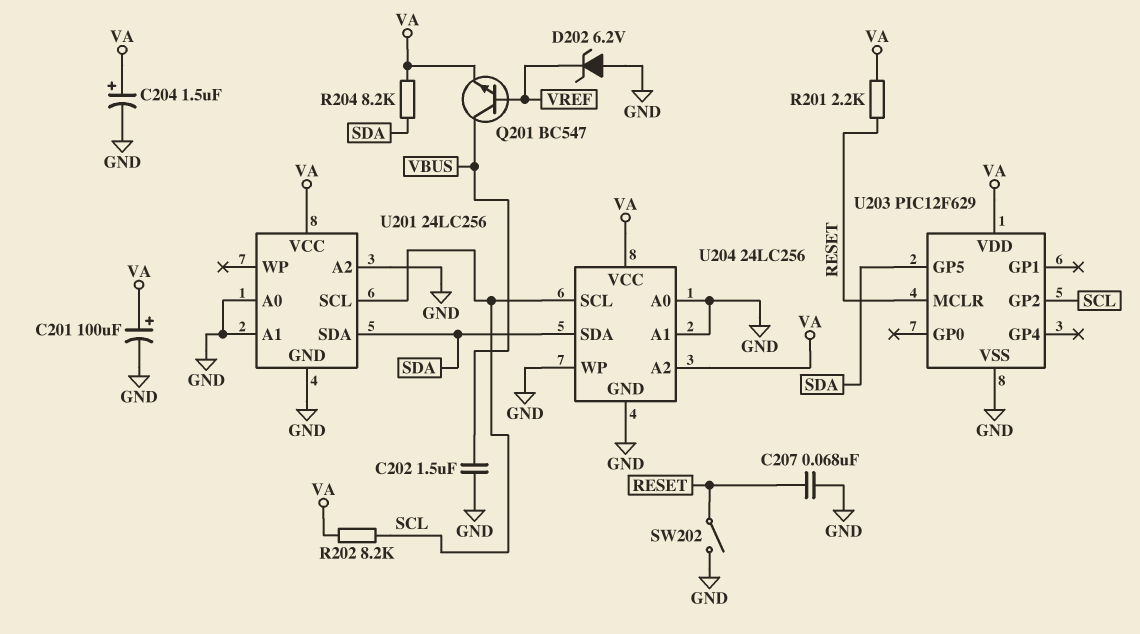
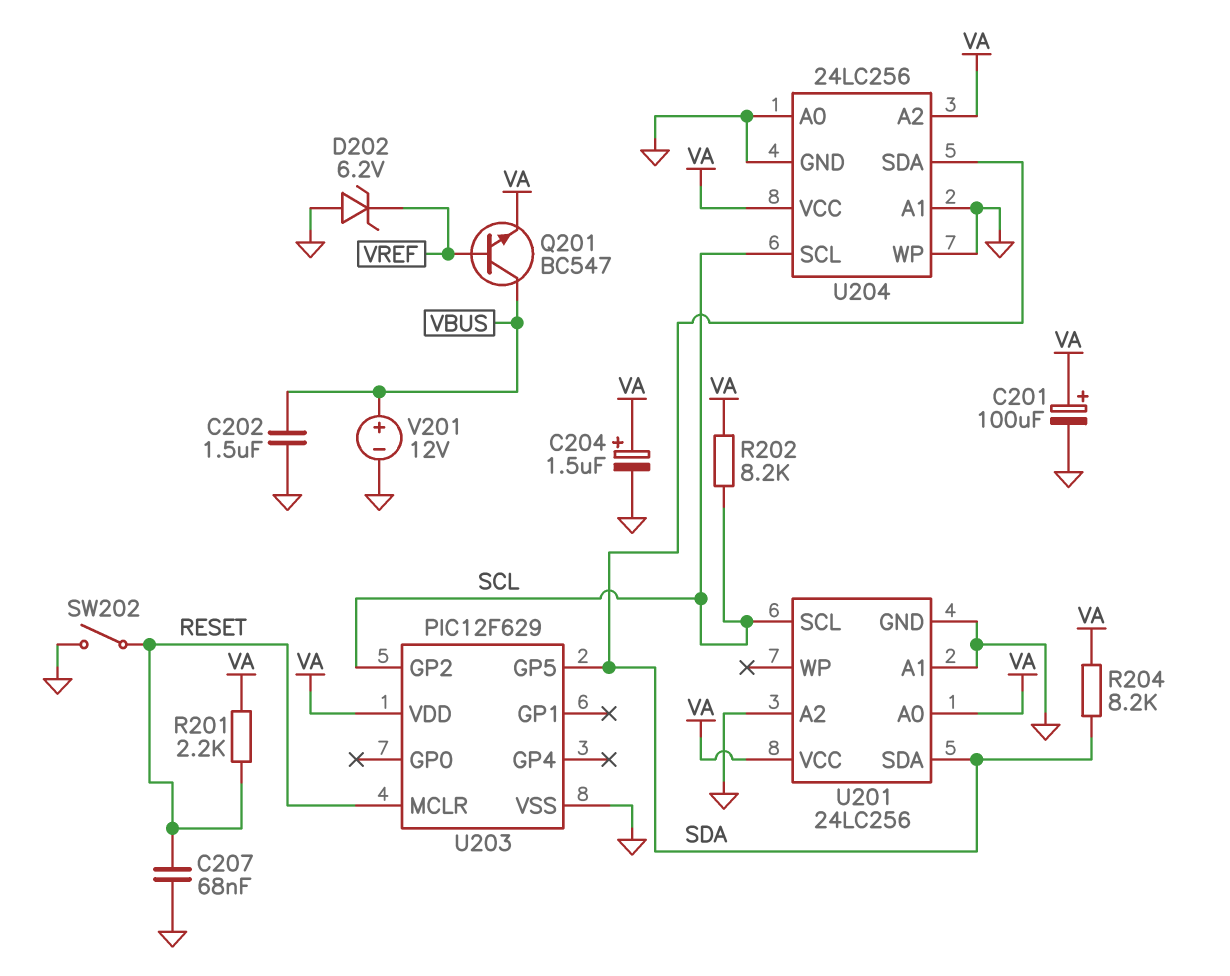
U201 pin A0: GND -> VA
V201: none -> 12V (plus VBUS, minus GND)

